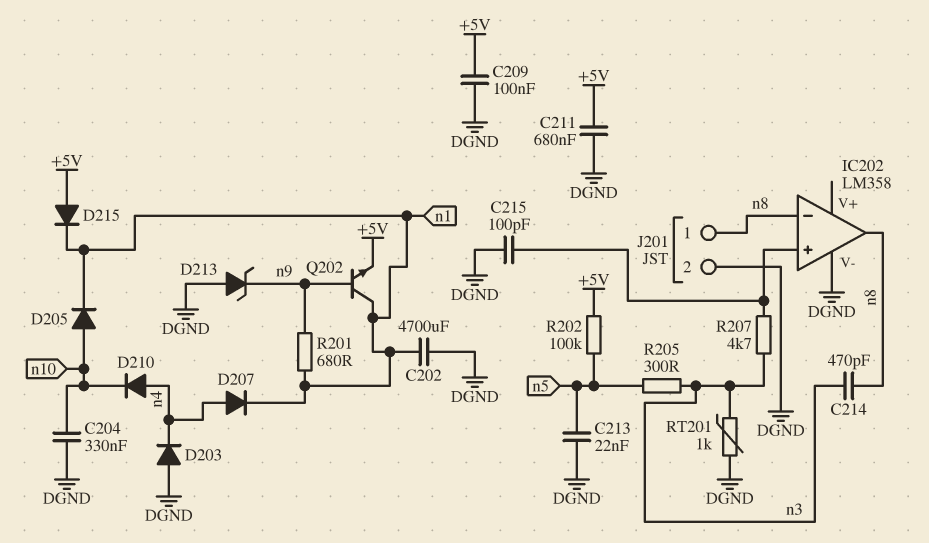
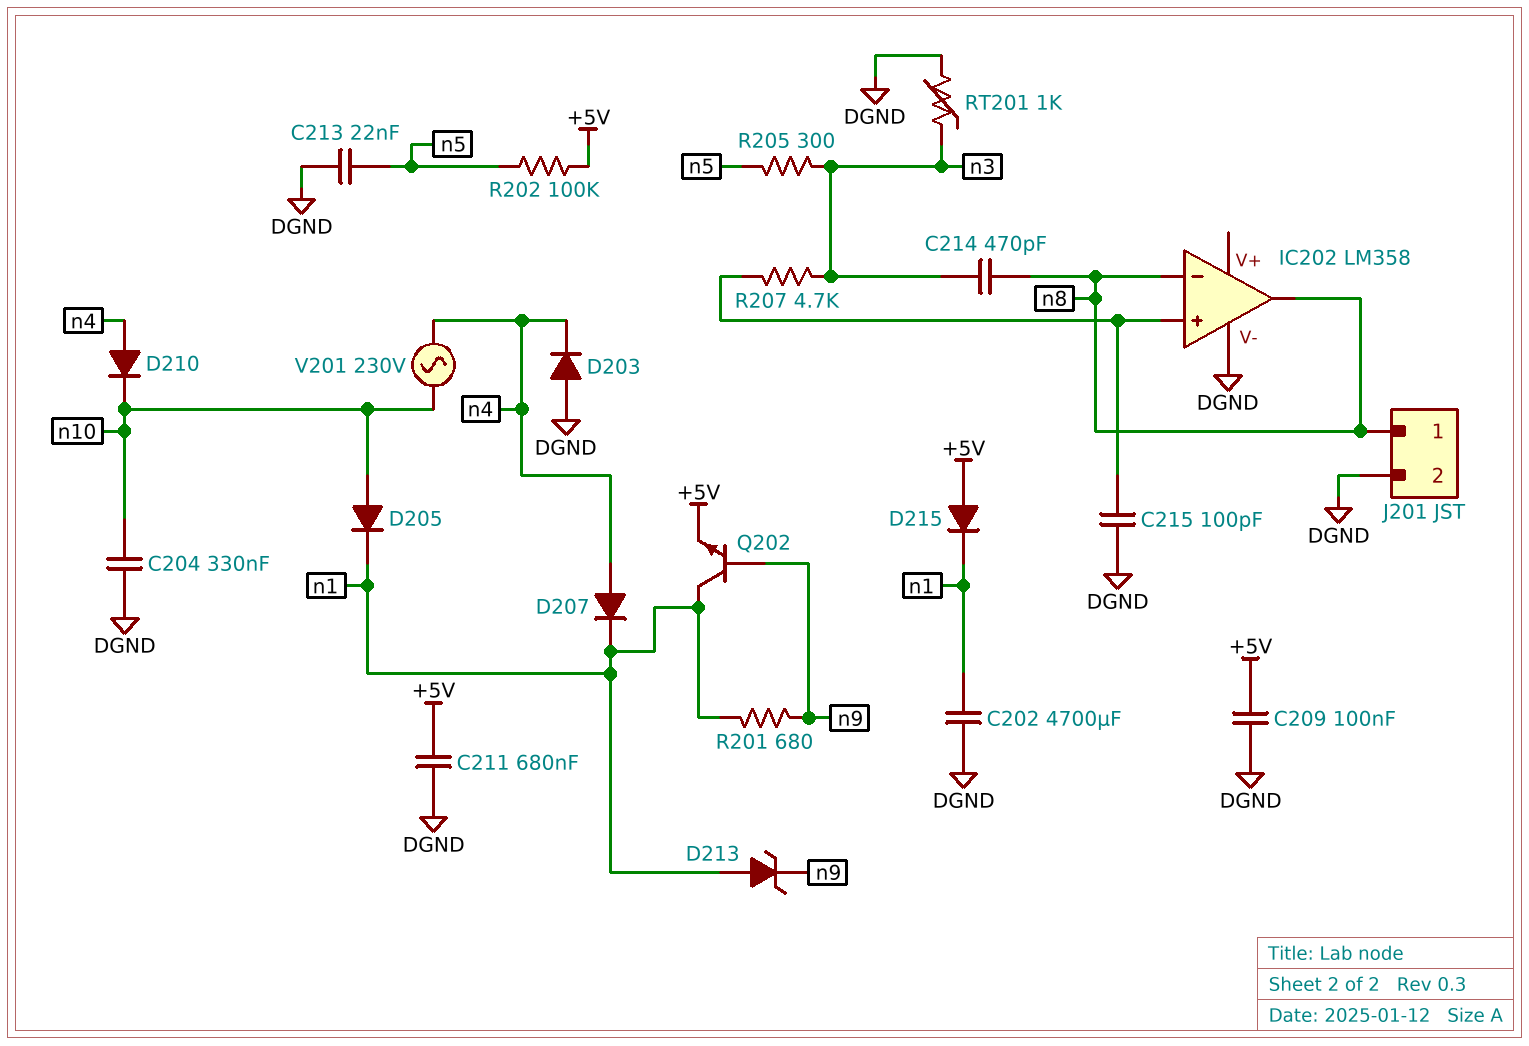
D213: zener (A DGND, K n9) -> zener (A n1, K n9)
V201: none -> AC 230V (n4, n10)

